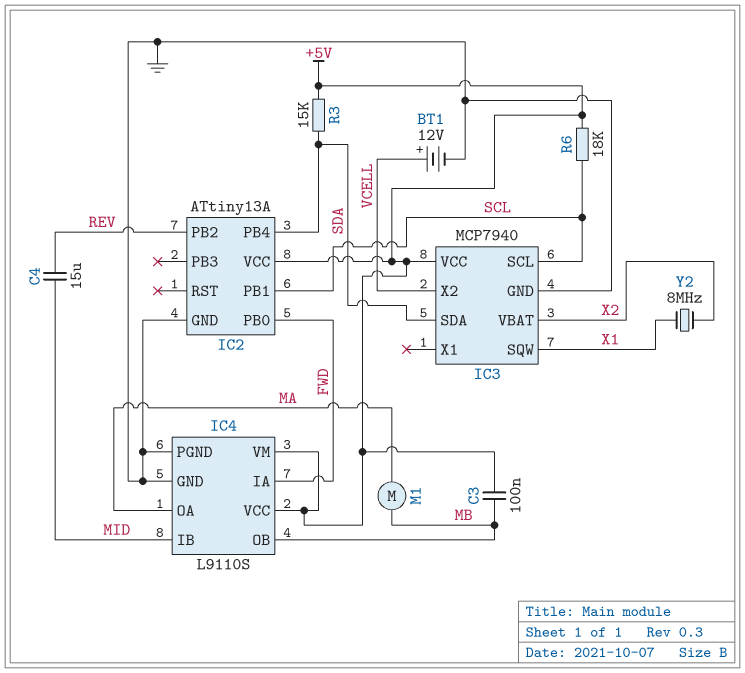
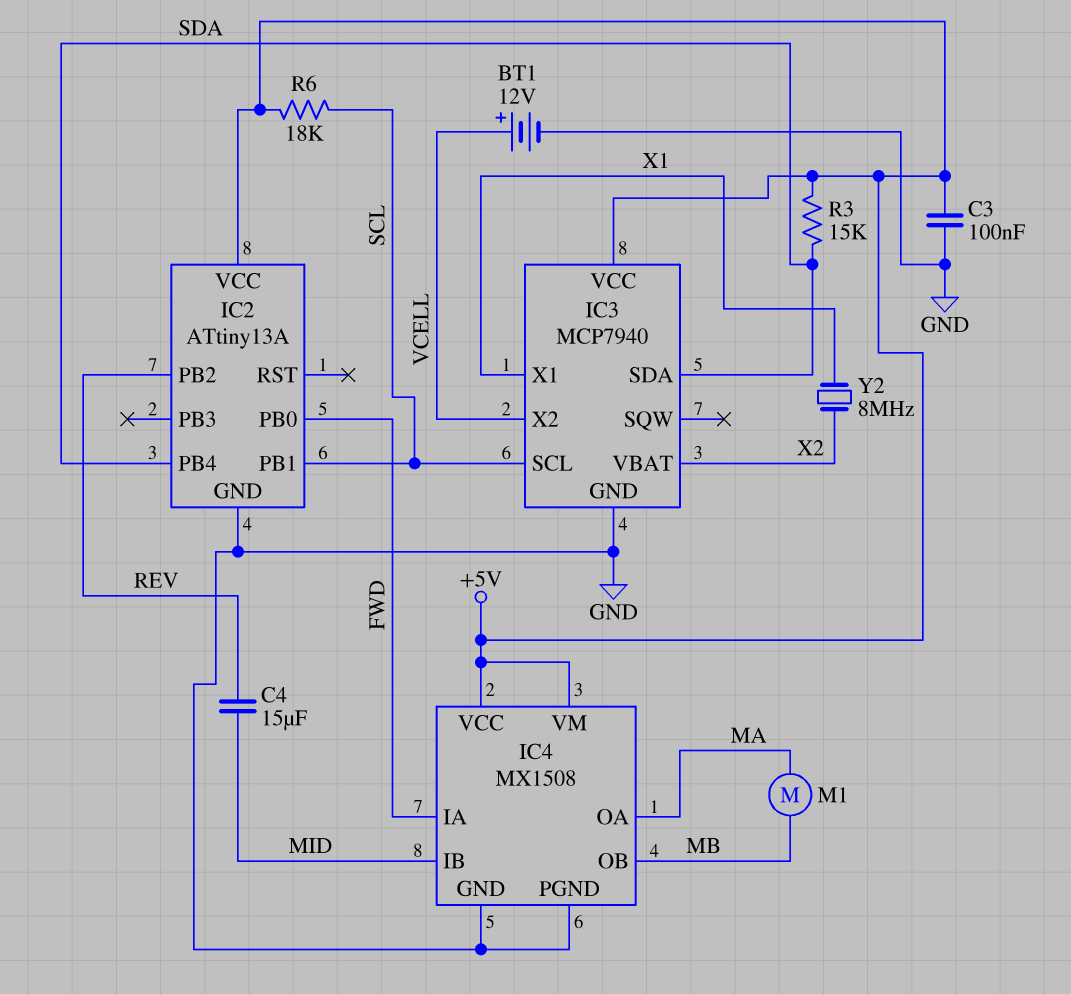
C3: 100nF (+5V, MB) -> 100nF (+5V, GND)
IC3 pin SQW: X1 -> none
IC3 pin X1: none -> X1
IC4: L9110S -> MX1508

